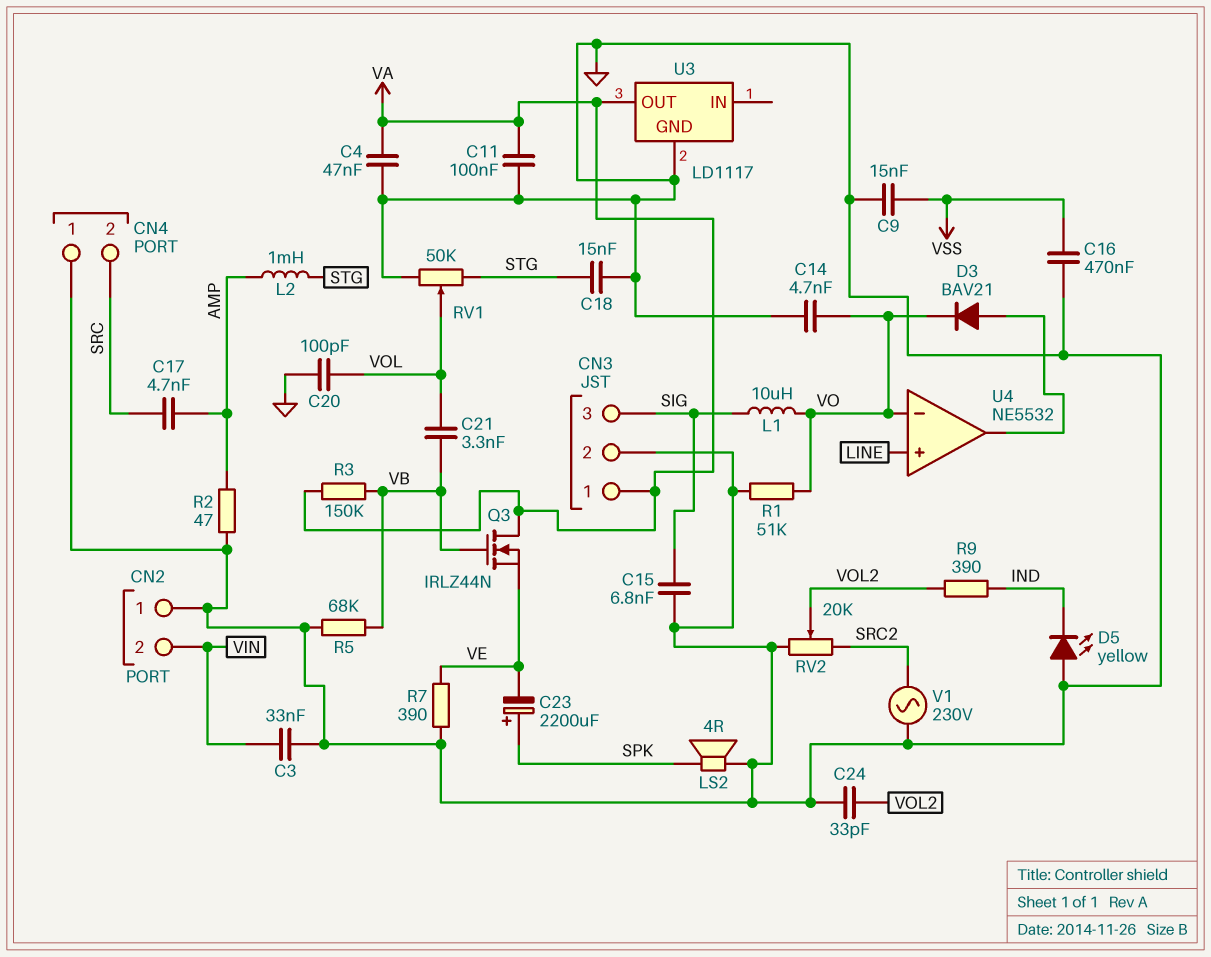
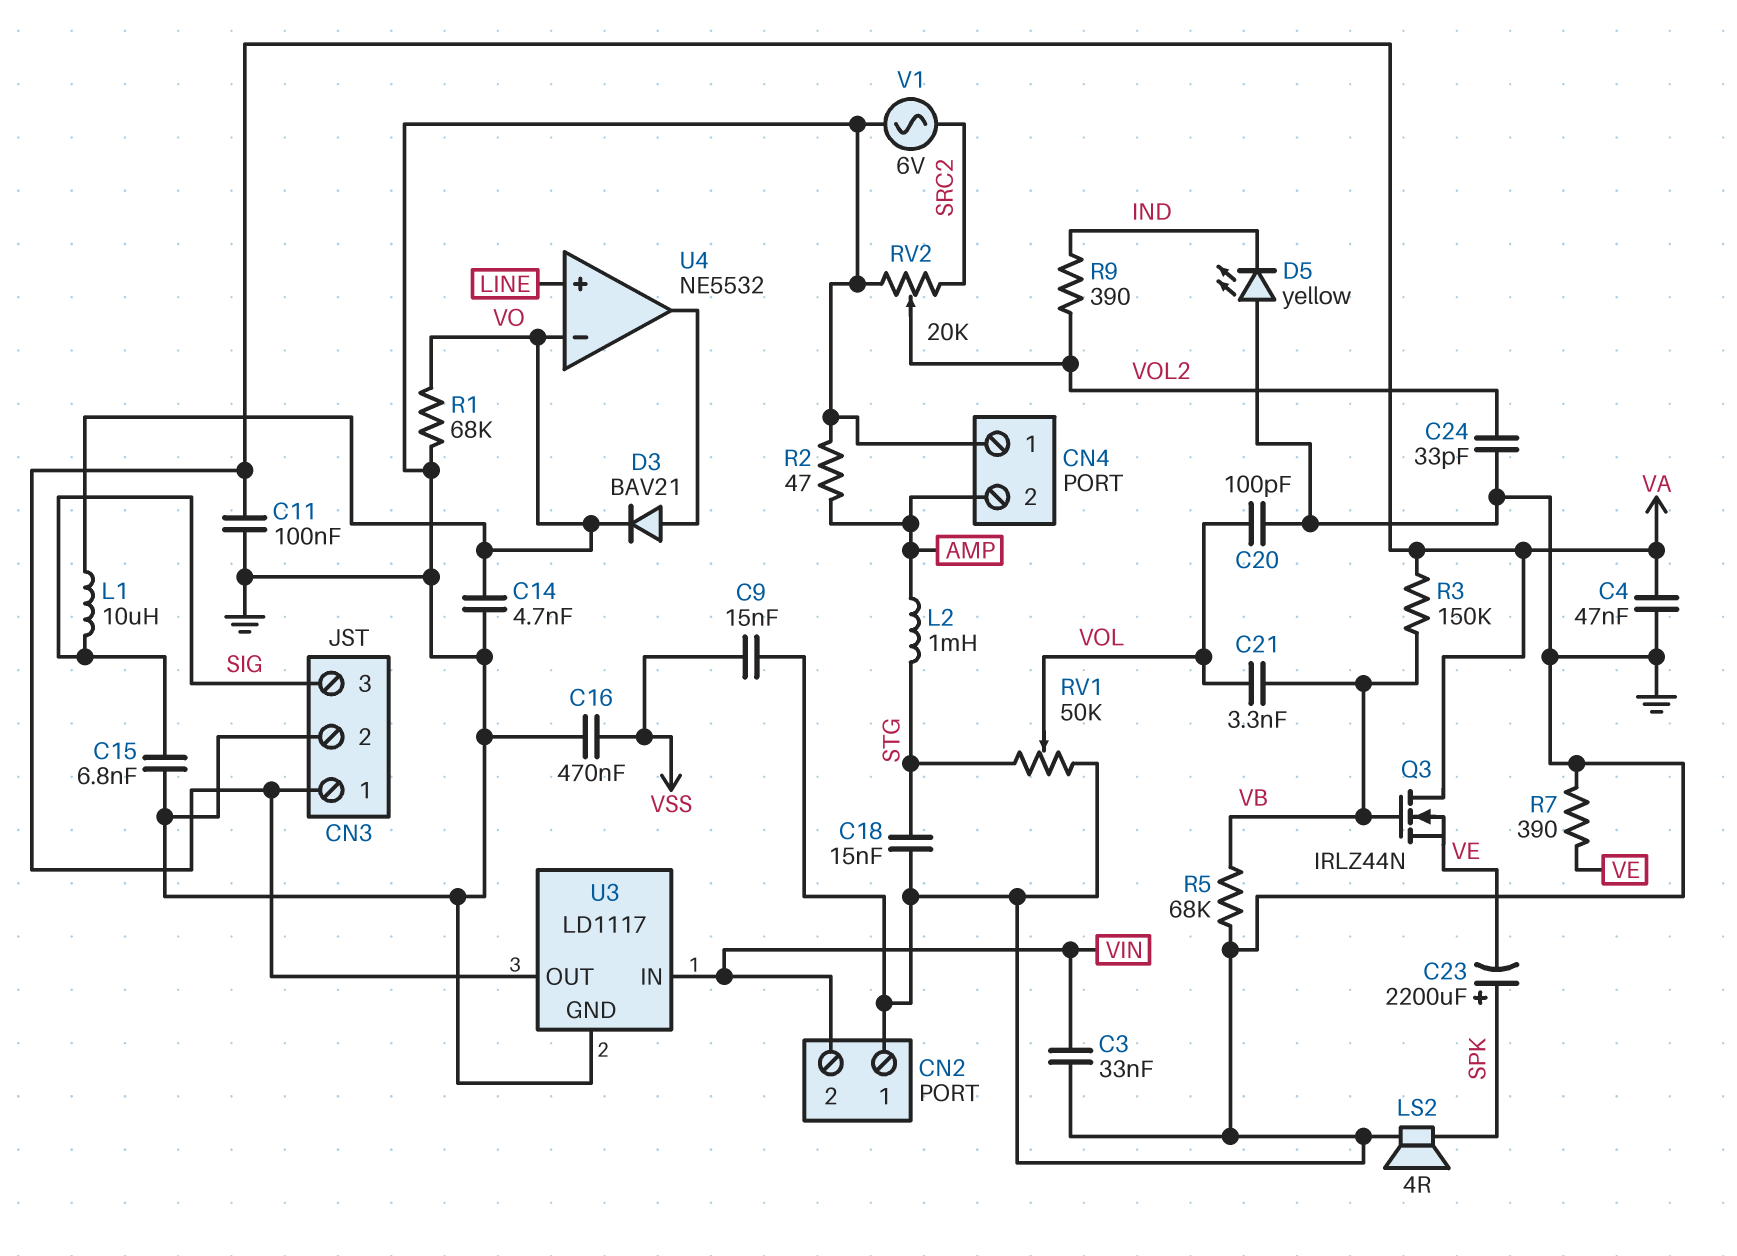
C17: 4.7nF (AMP, SRC) -> none
CN4 pin 2: SRC -> AMP
R1: 51k (GND, VO) -> 68k (GND, VO)
U3 pin IN: none -> VIN
V1: AC 230V (GND, SRC2) -> AC 6V (GND, SRC2)

